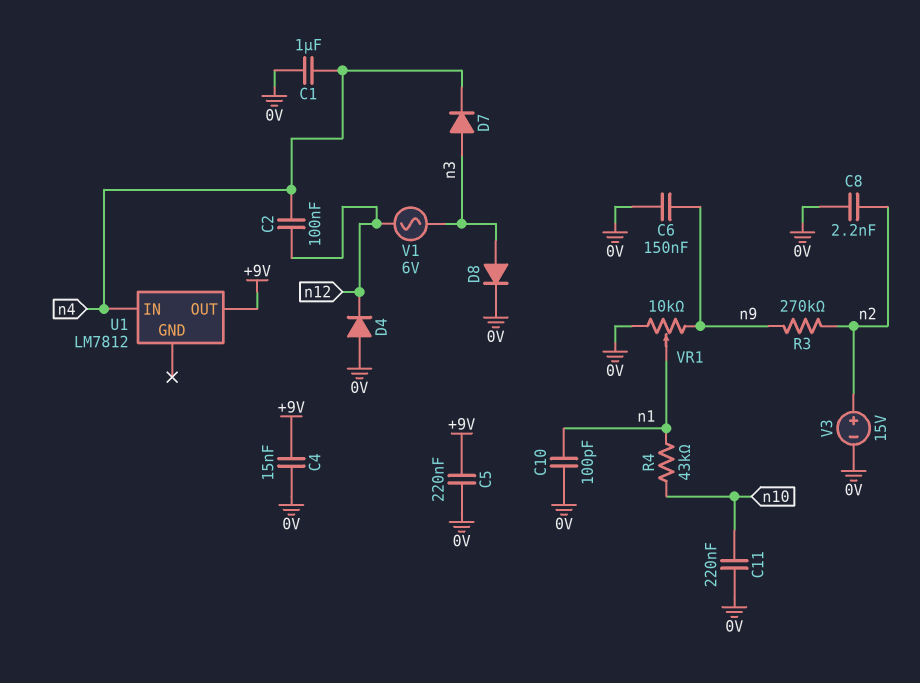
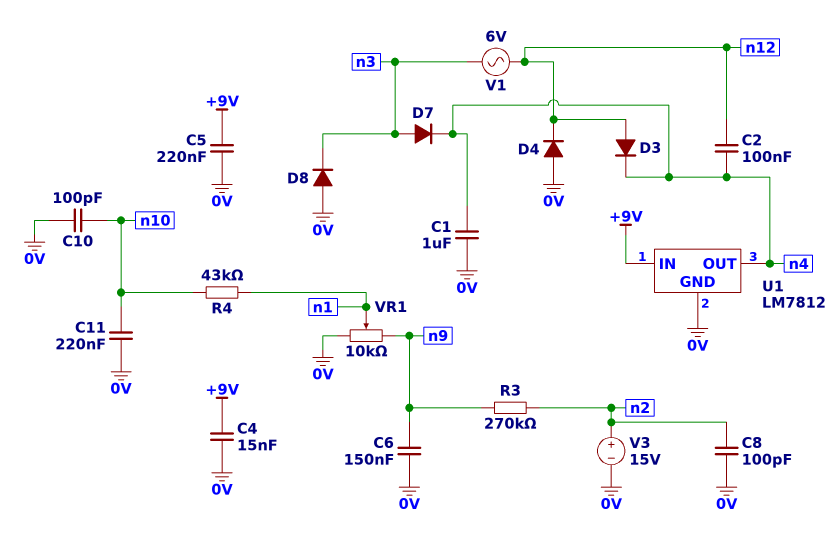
C8: 2.2nF (0V, n2) -> 100pF (0V, n2)
C10: 100pF (0V, n1) -> 100pF (0V, n10)
D3: none -> diode (A n12, K n4)
D8: diode (A n3, K 0V) -> diode (A 0V, K n3)
U1 pin GND: none -> 0V
U1 pin IN: n4 -> +9V
U1 pin OUT: +9V -> n4

